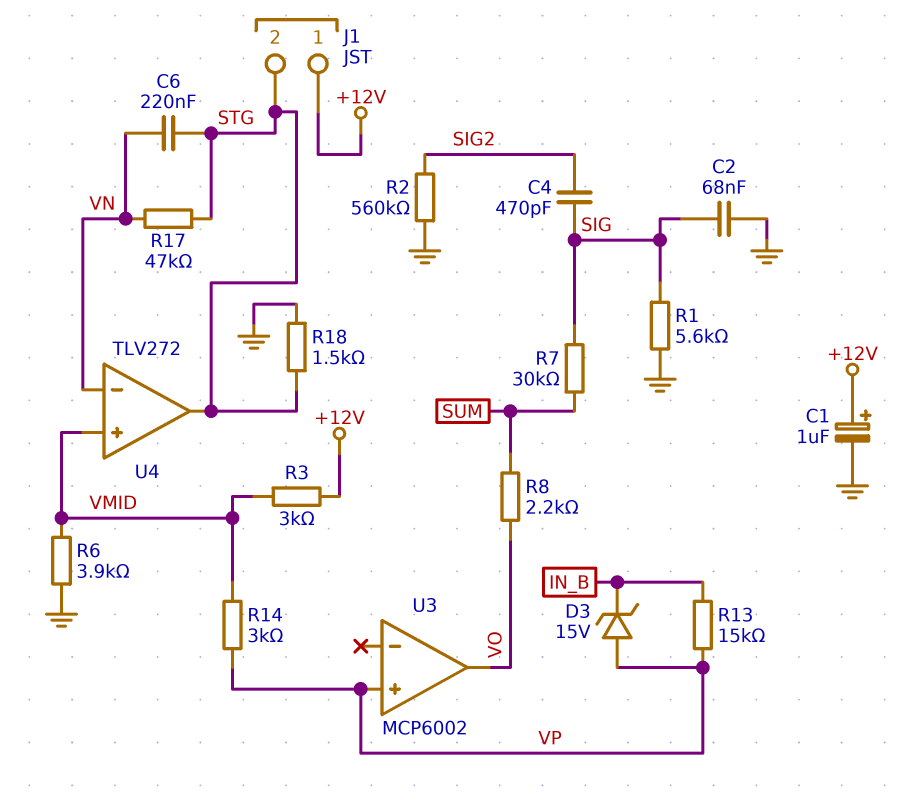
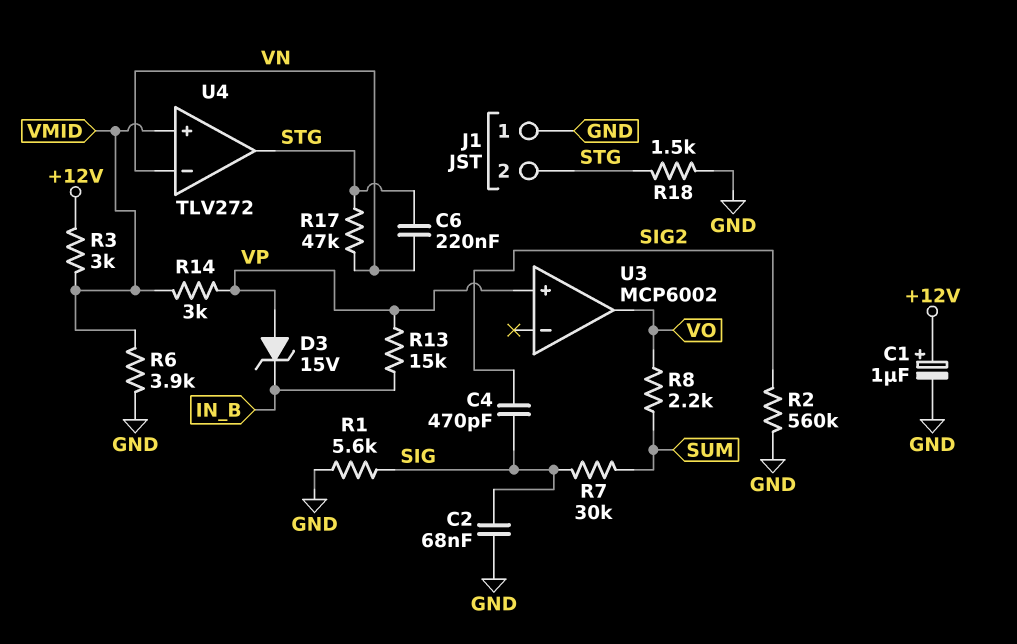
J1 pin 1: +12V -> GND

